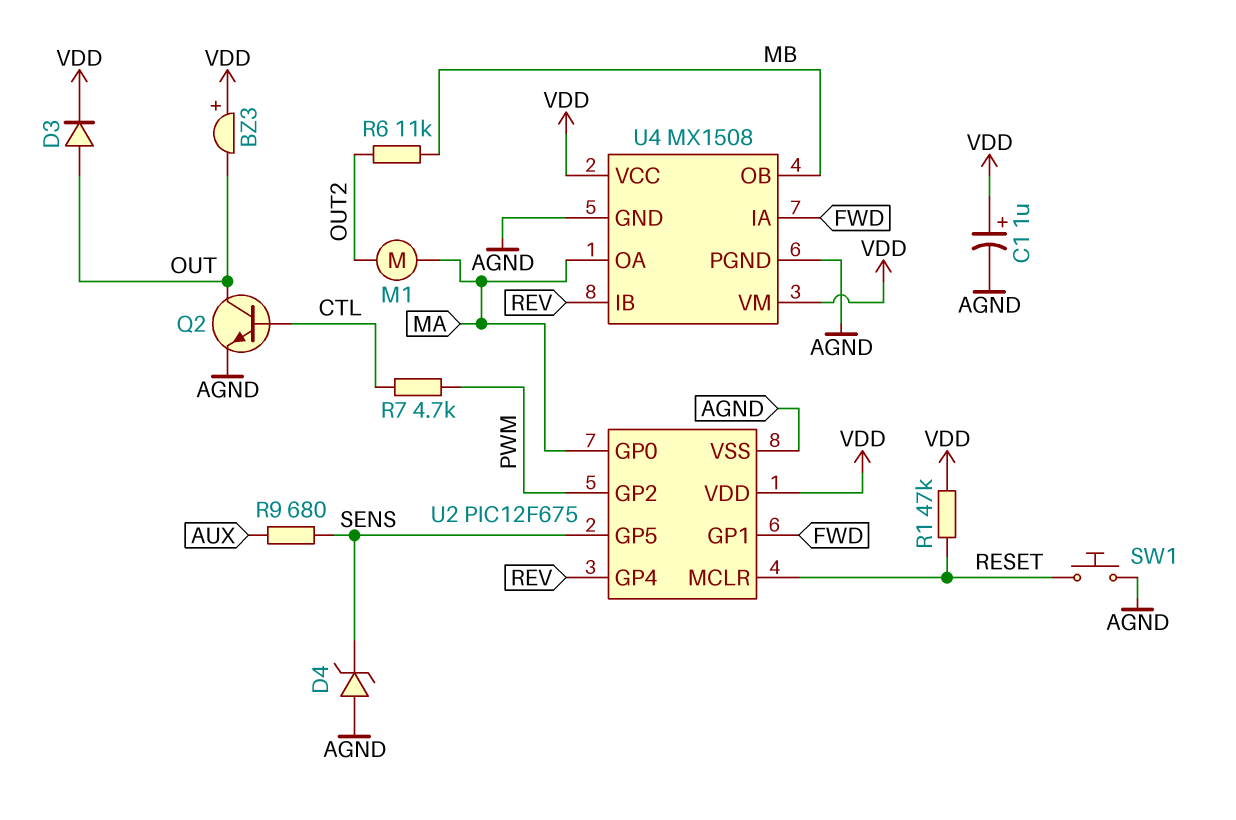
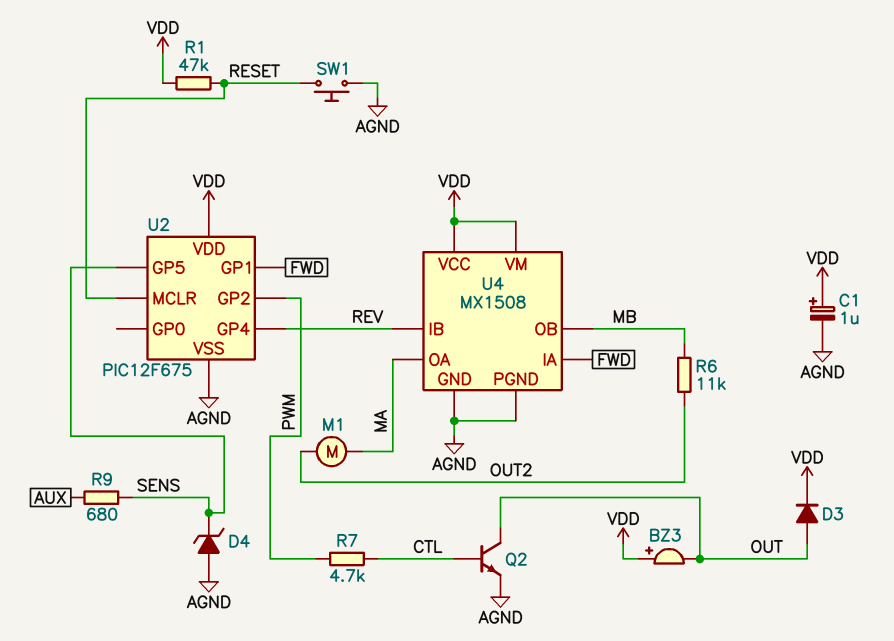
U2 pin GP0: MA -> none

